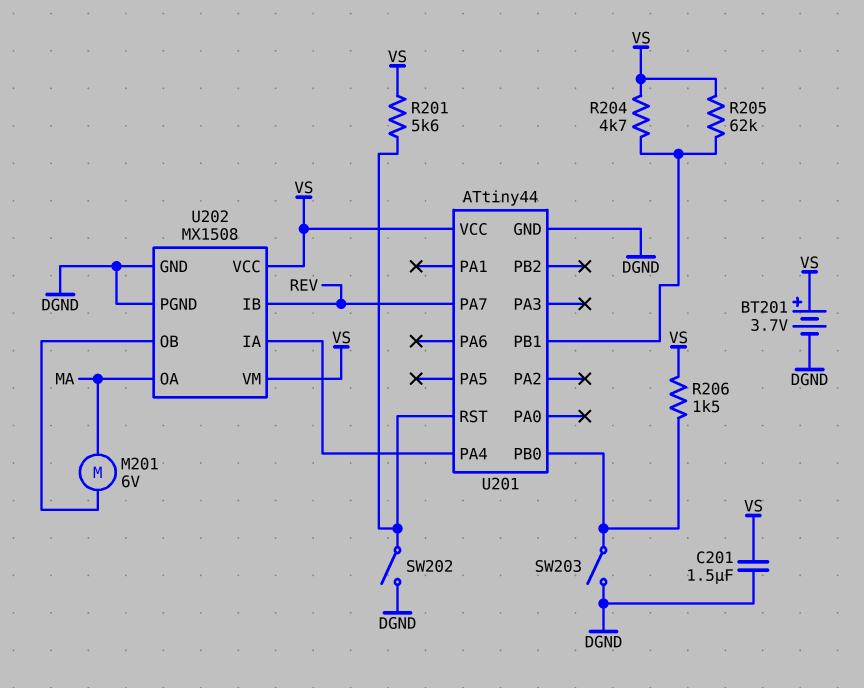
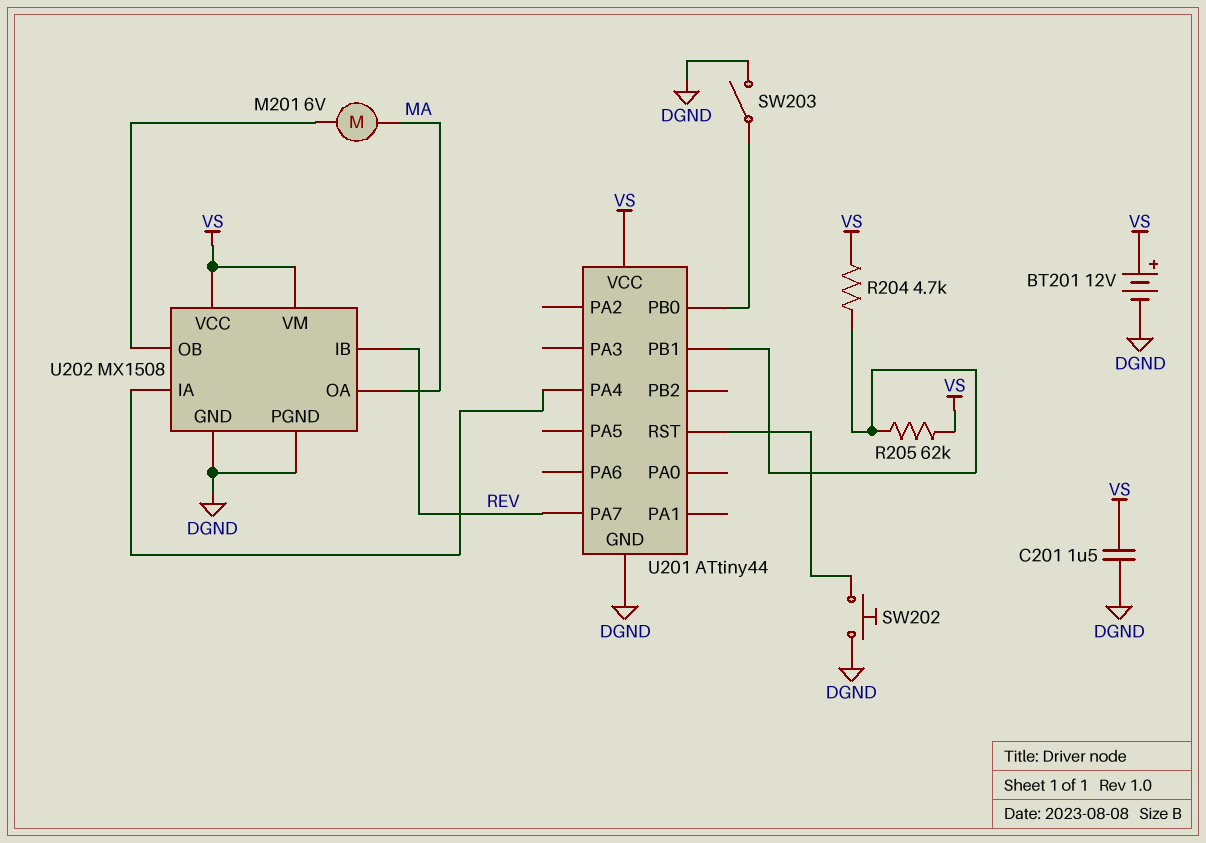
BT201: 3.7V (plus VS, minus DGND) -> 12V (plus VS, minus DGND)
R201: 5.6k (U201/RST, VS) -> none
R206: 1.5k (U201/PB0, VS) -> none
SW202: switch (DGND, U201/RST) -> button (DGND, U201/RST)

